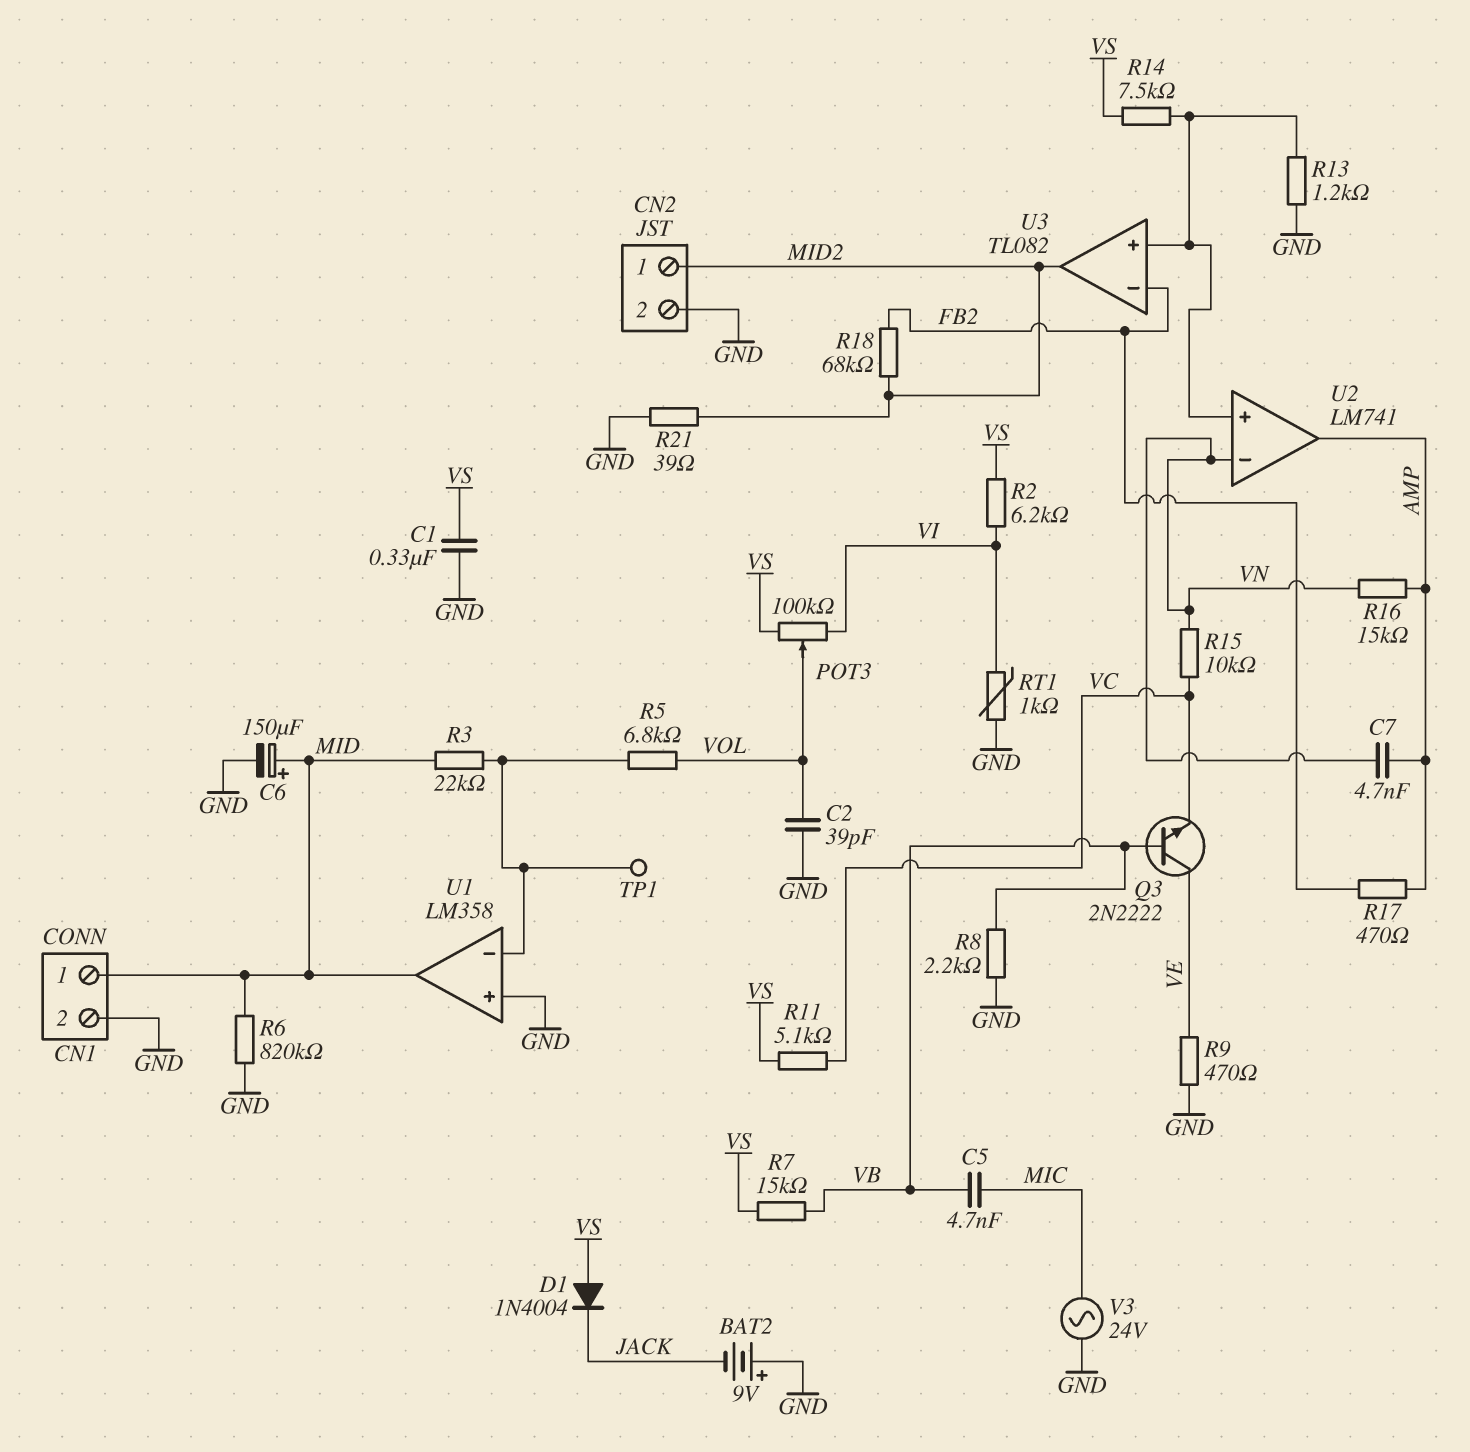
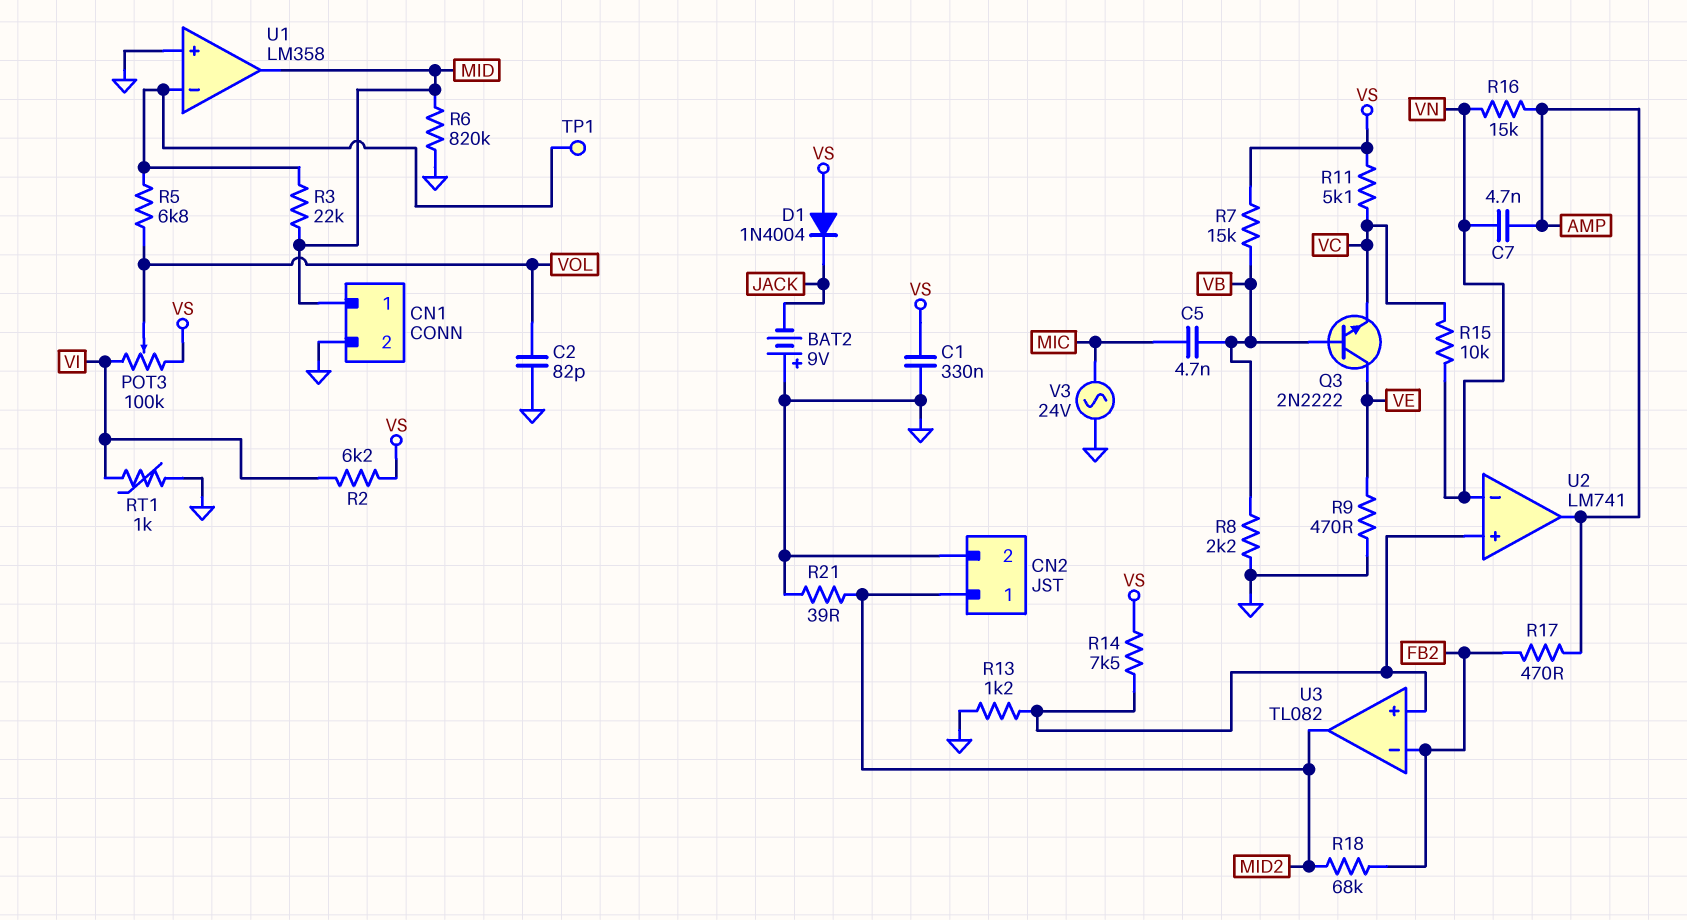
C2: 39pF (GND, VOL) -> 82pF (GND, VOL)
C6: 150uF (plus MID, minus GND) -> none

